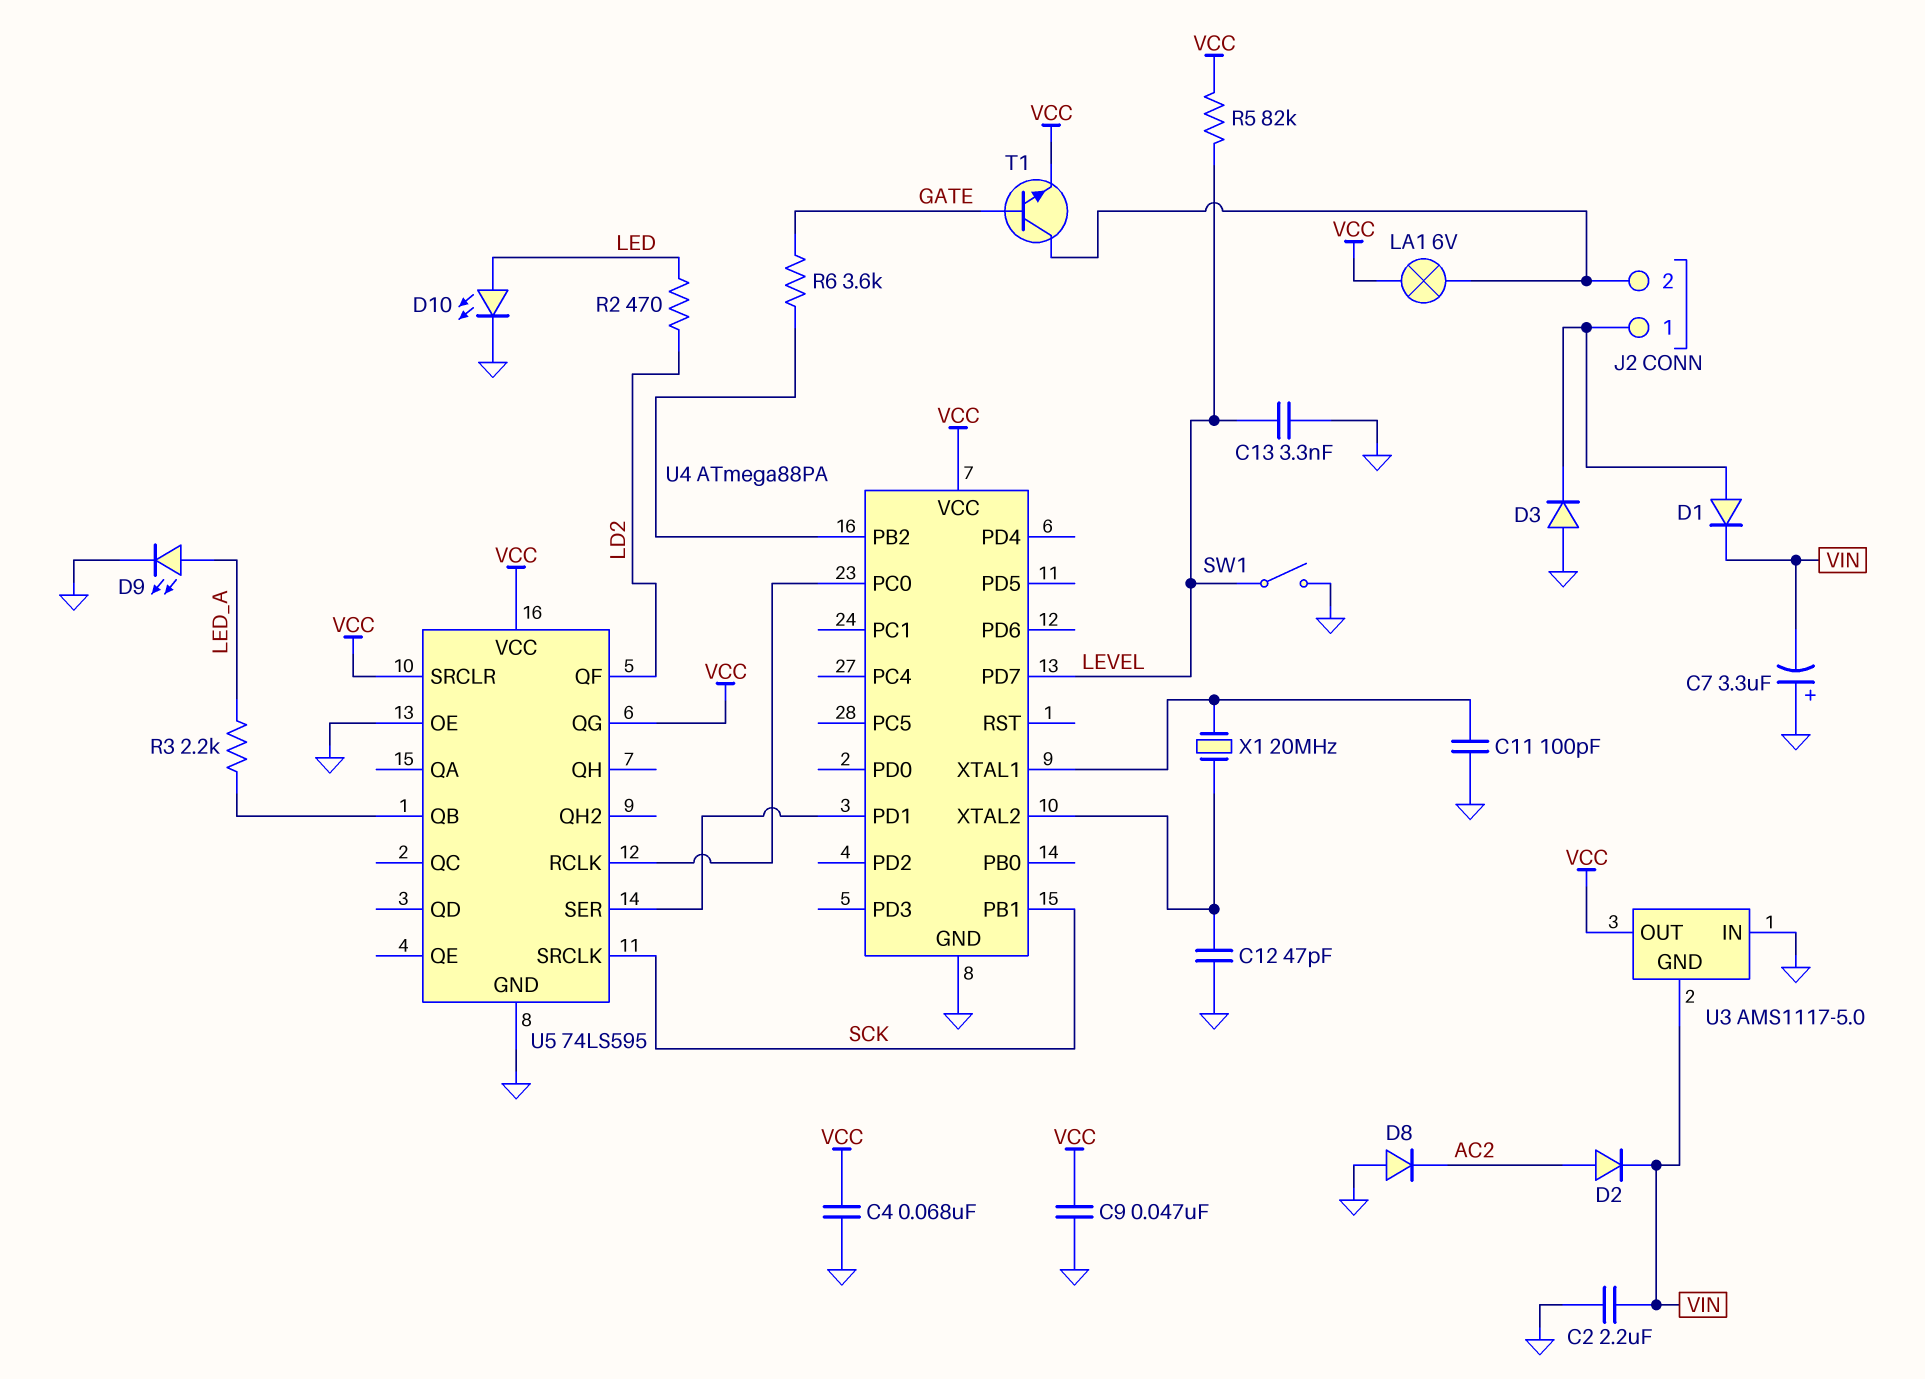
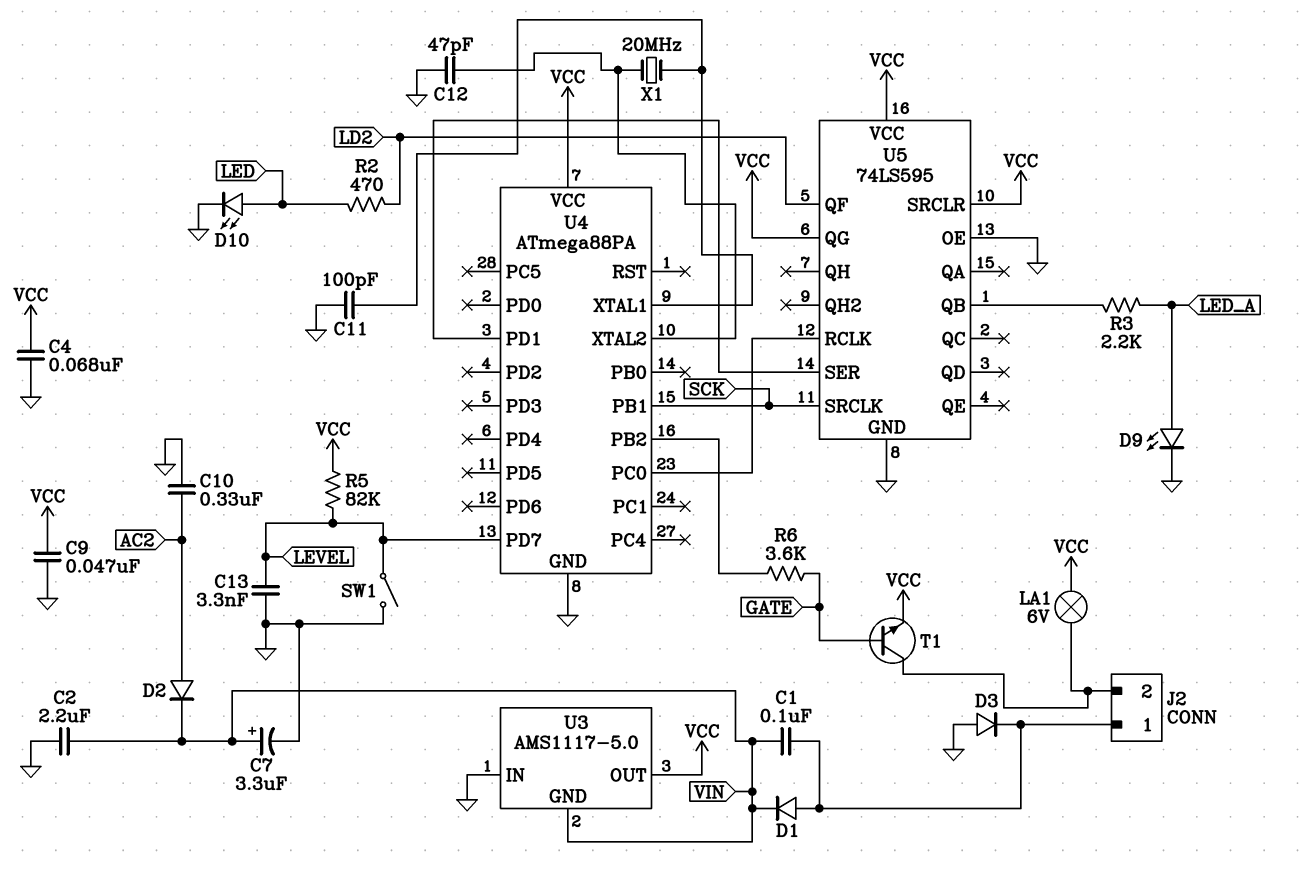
C1: none -> 100nF (J2/1, VIN)
C7: 3.3uF (plus GND, minus VIN) -> 3.3uF (plus VIN, minus GND)
C10: none -> 330nF (AC2, GND)
D8: diode (A GND, K AC2) -> none

